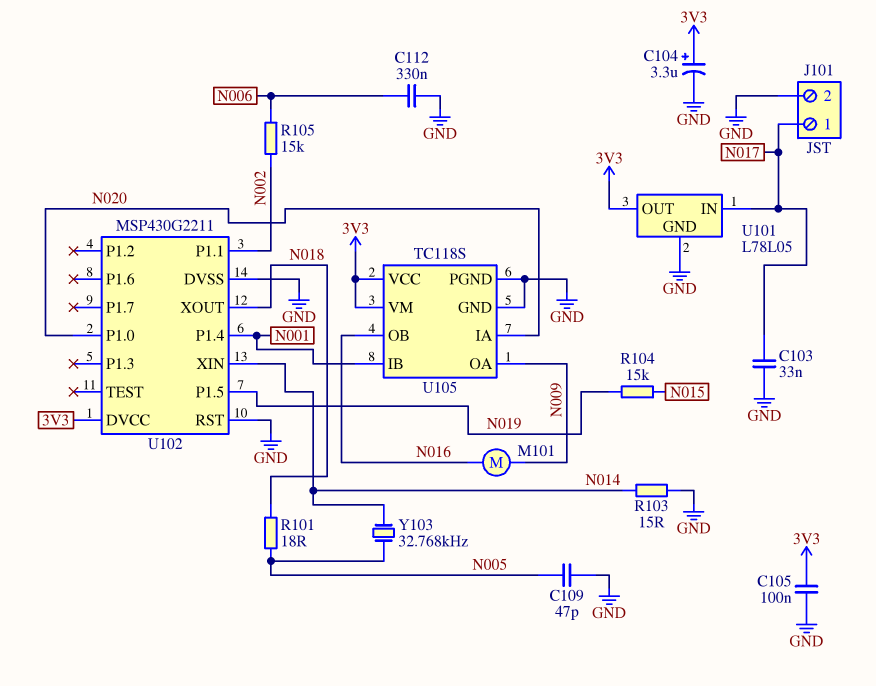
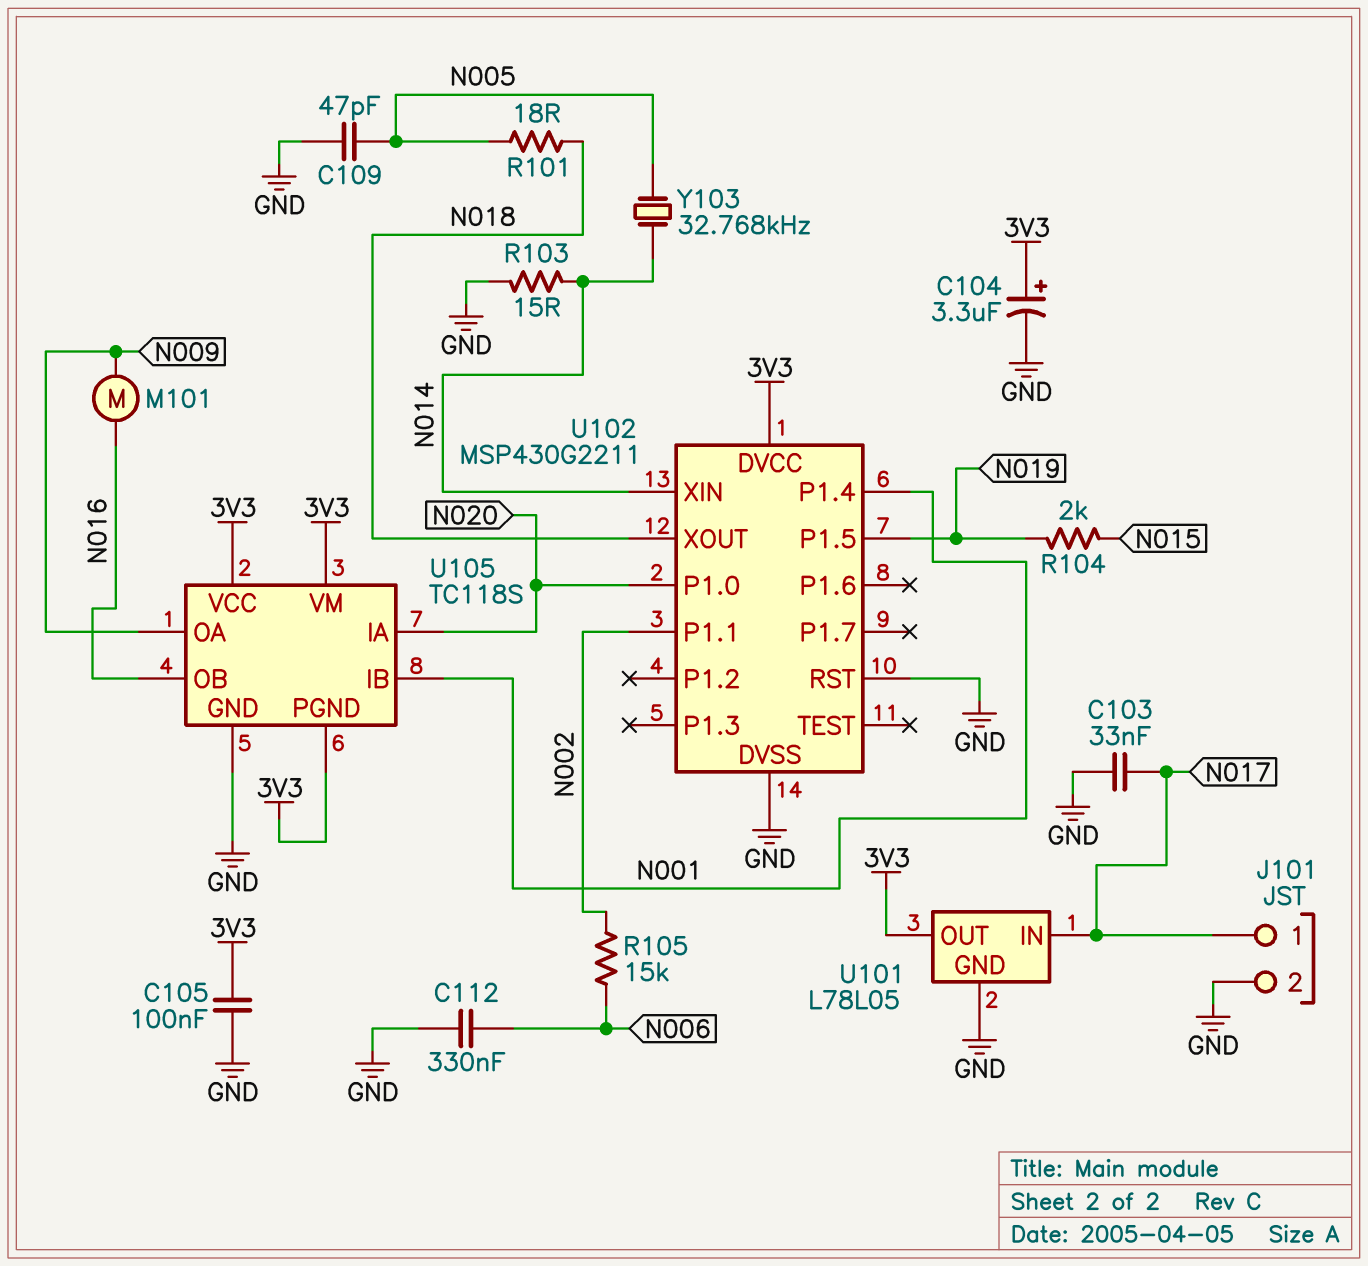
R104: 15k (N015, N019) -> 2k (N015, N019)
U105 pin PGND: GND -> 3V3

